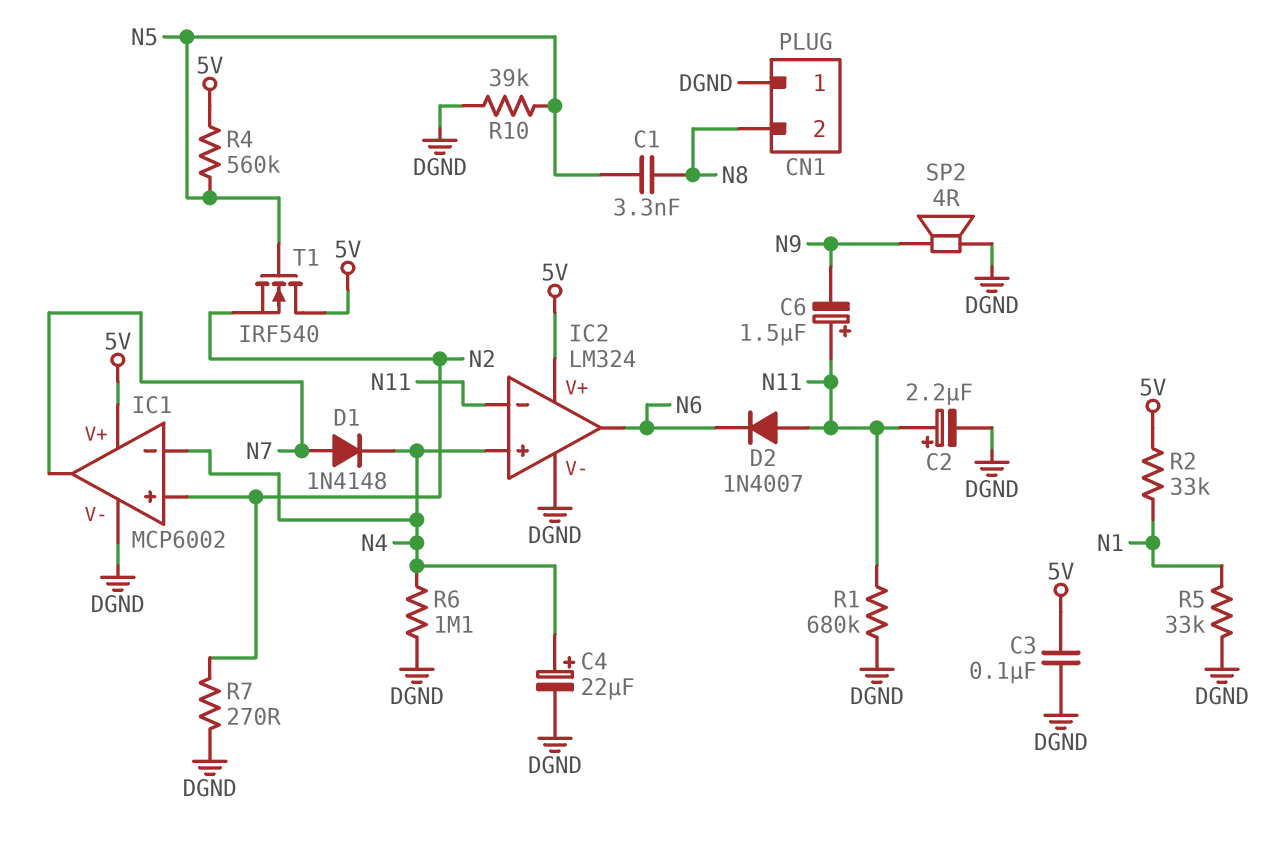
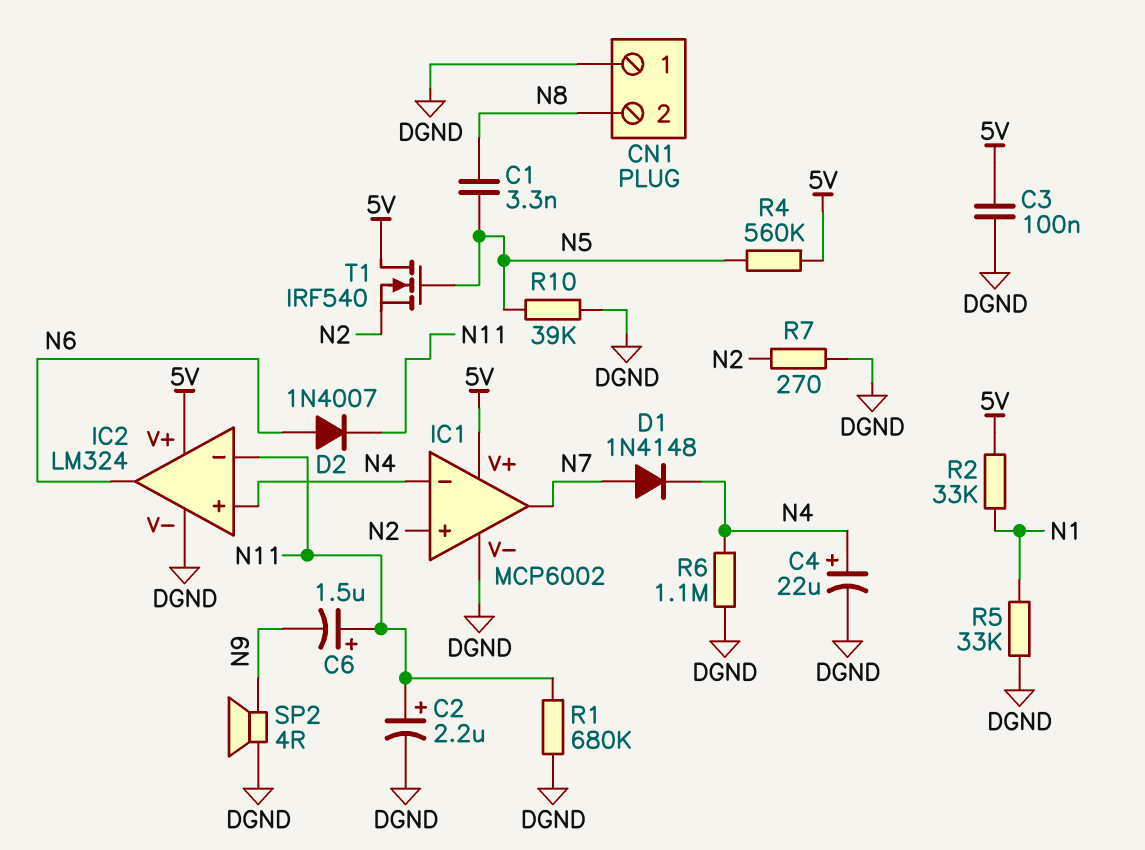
D2: diode 1N4007 (A N11, K N6) -> diode 1N4007 (A N6, K N11)

